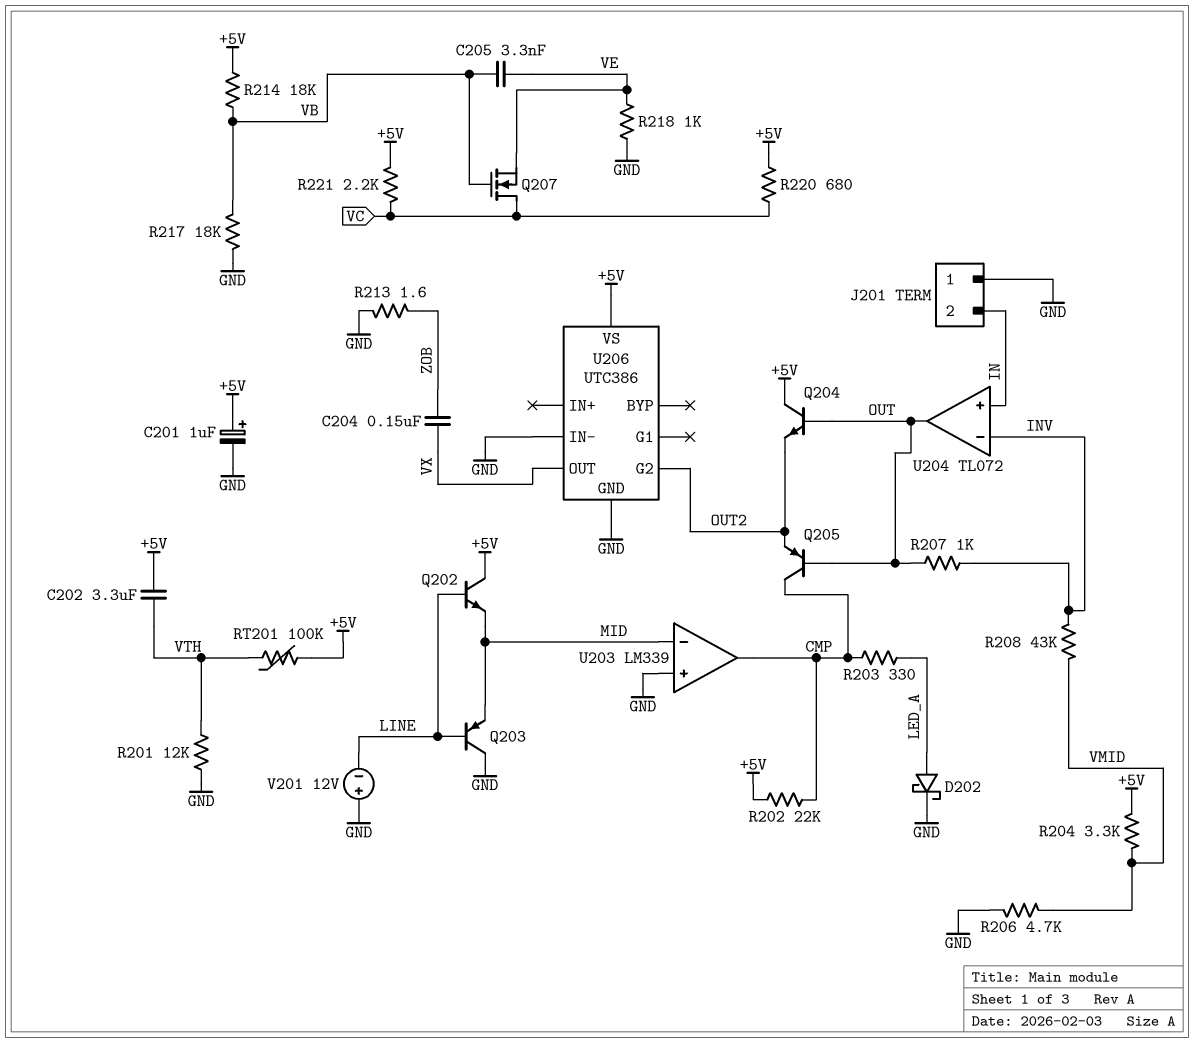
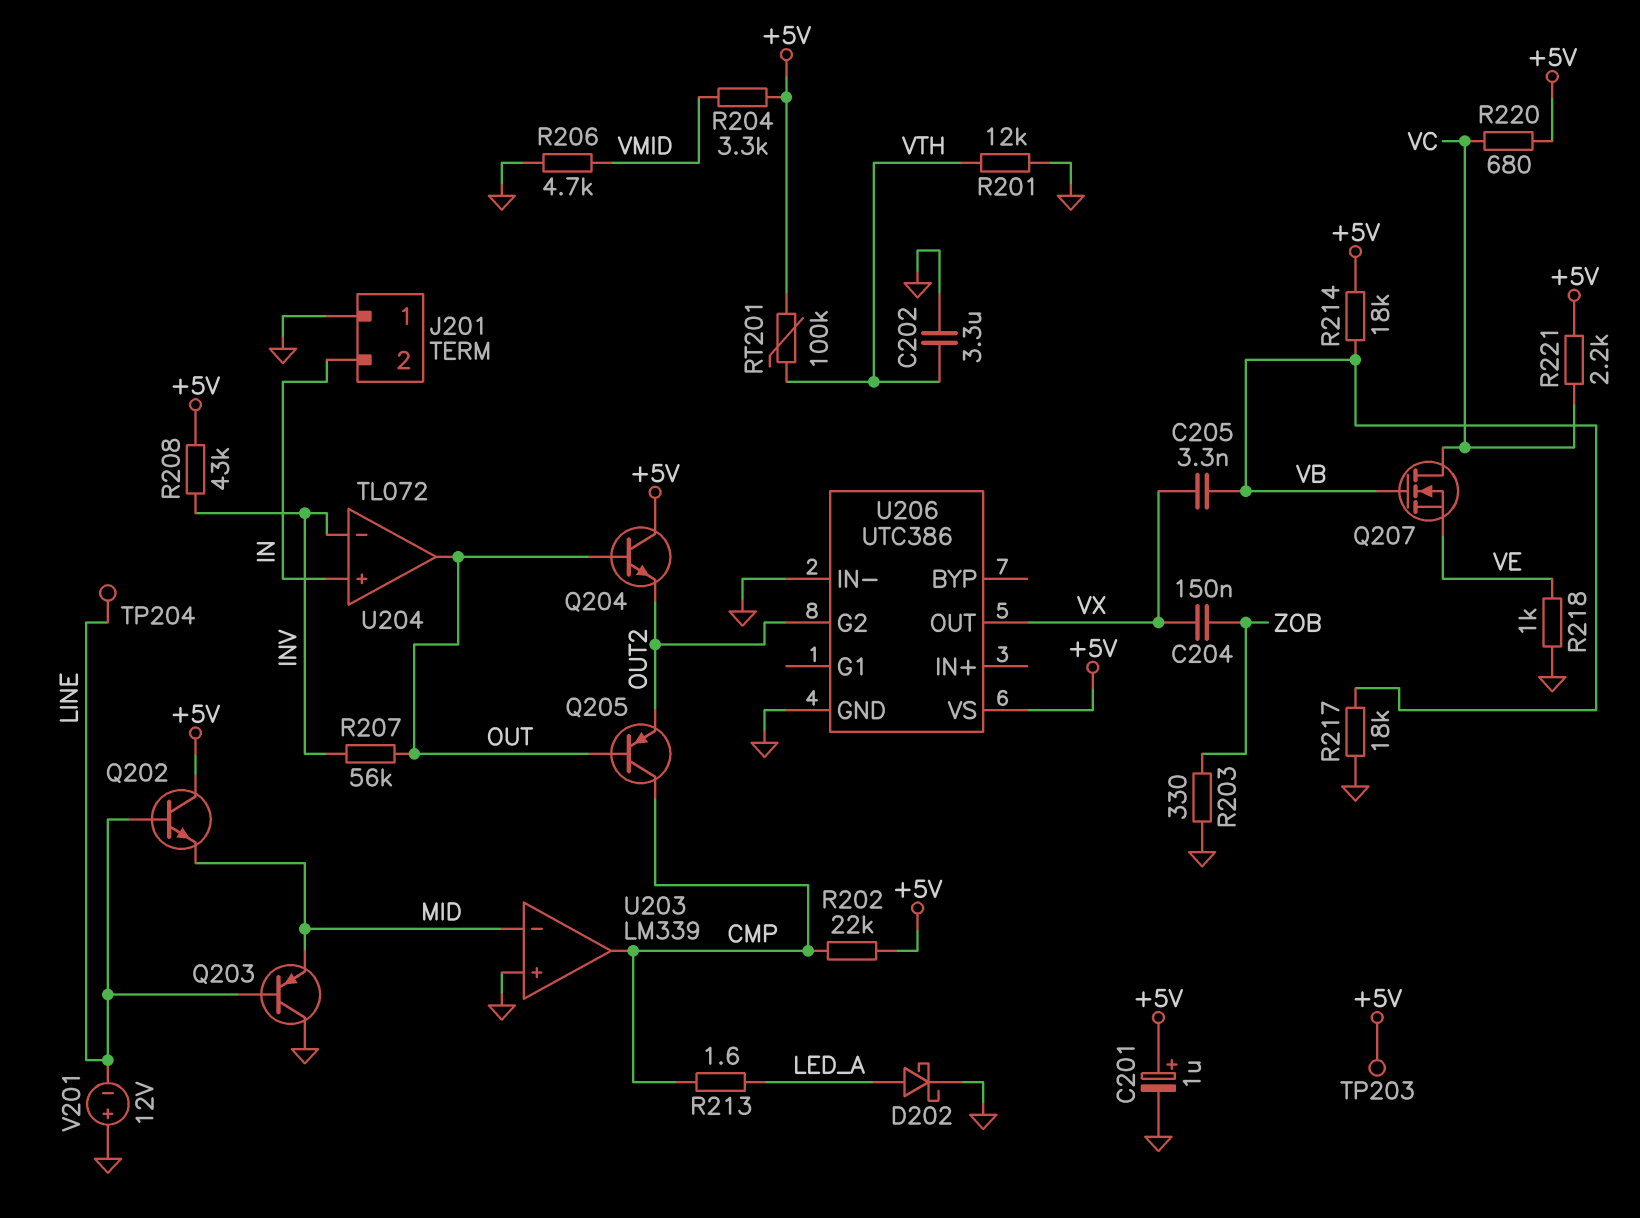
C202: 3.3uF (+5V, VTH) -> 3.3uF (GND, VTH)
C205: 3.3nF (VB, VE) -> 3.3nF (VB, VX)
R203: 330 (CMP, LED_A) -> 330 (GND, ZOB)
R207: 1k (INV, OUT) -> 56k (INV, OUT)
R208: 43k (INV, VMID) -> 43k (+5V, INV)
R213: 1.6 (GND, ZOB) -> 1.6 (CMP, LED_A)
TP203: none -> test point (+5V)
TP204: none -> test point (LINE)

